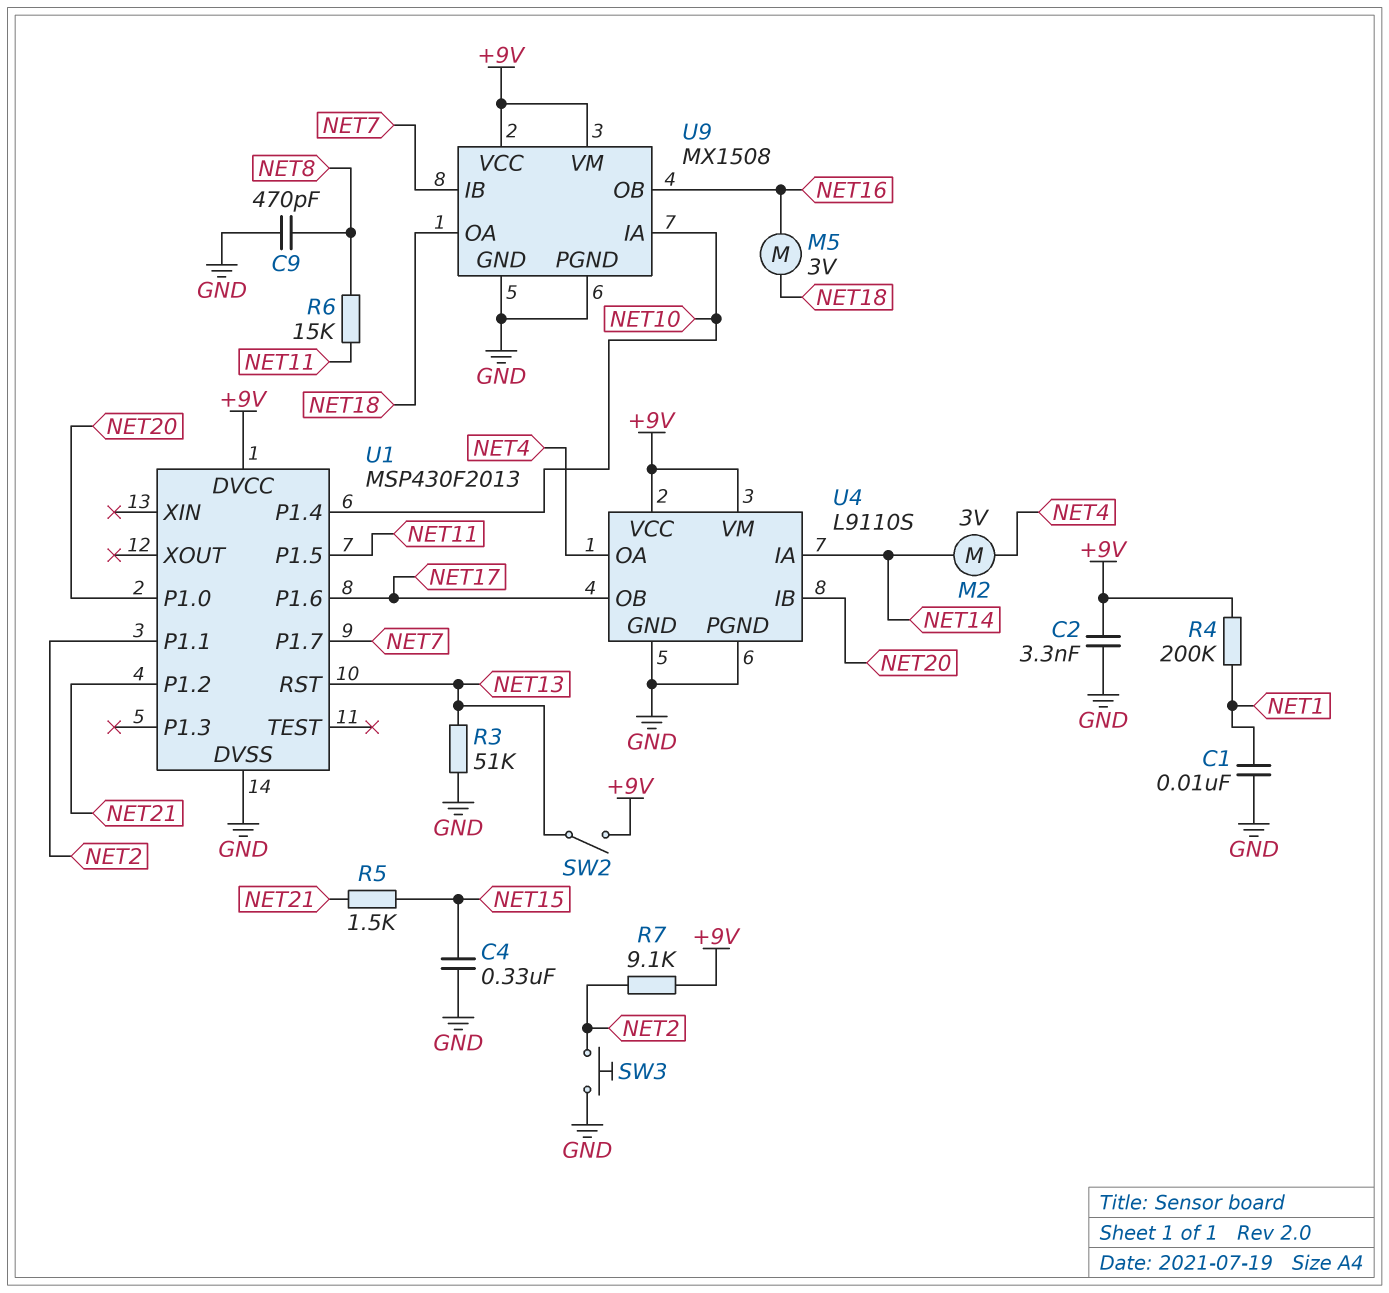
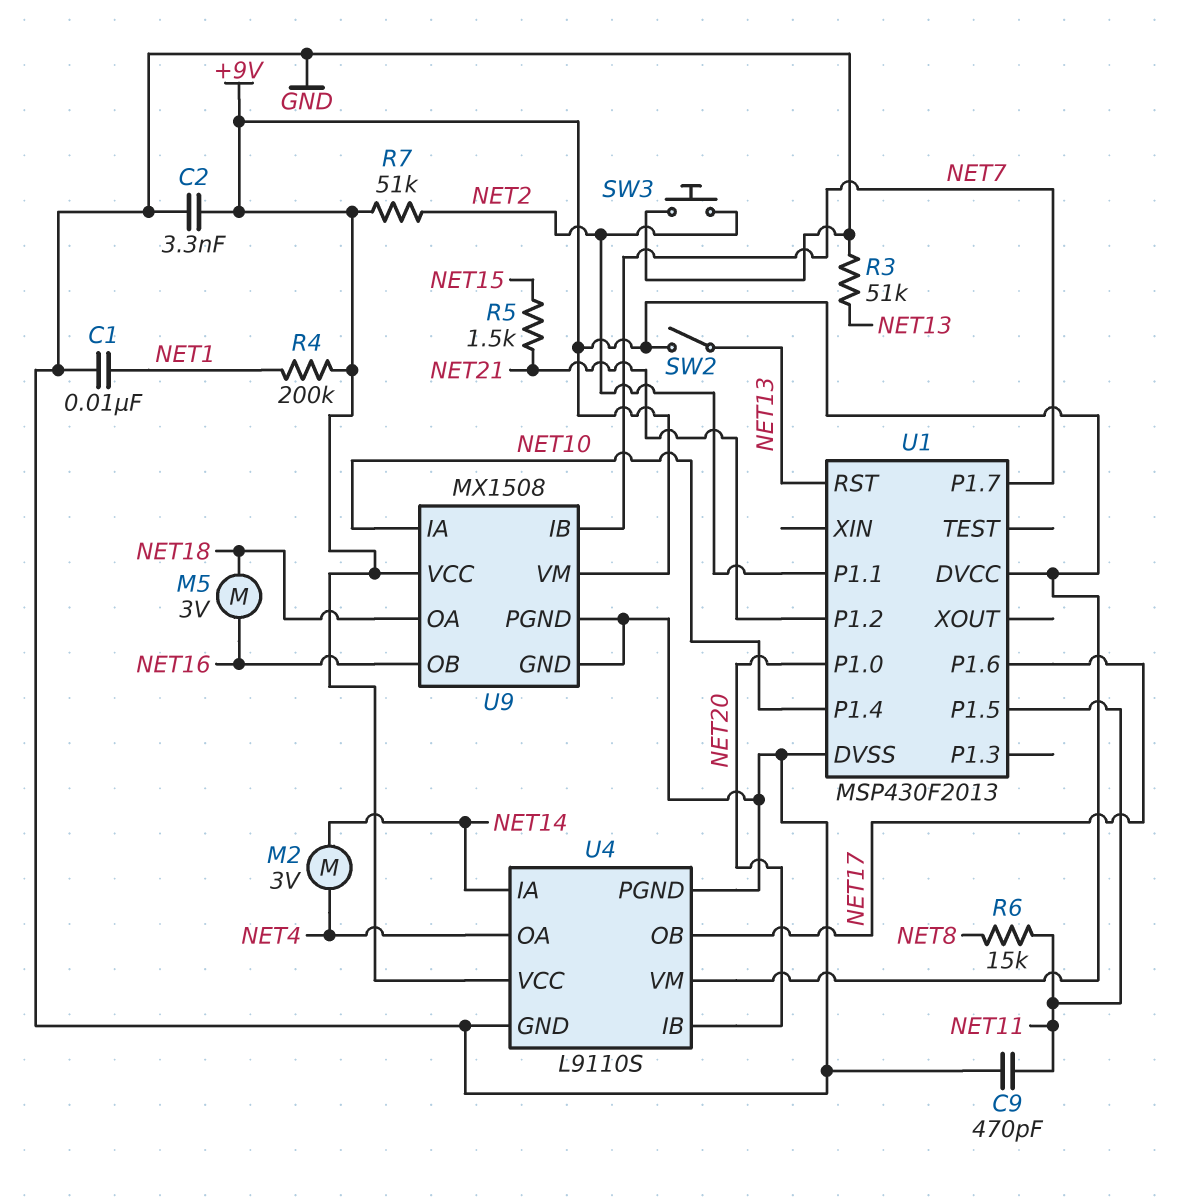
C4: 330nF (GND, NET15) -> none
C9: 470pF (GND, NET8) -> 470pF (GND, NET11)
R7: 9.1k (+9V, NET2) -> 51k (+9V, NET2)

